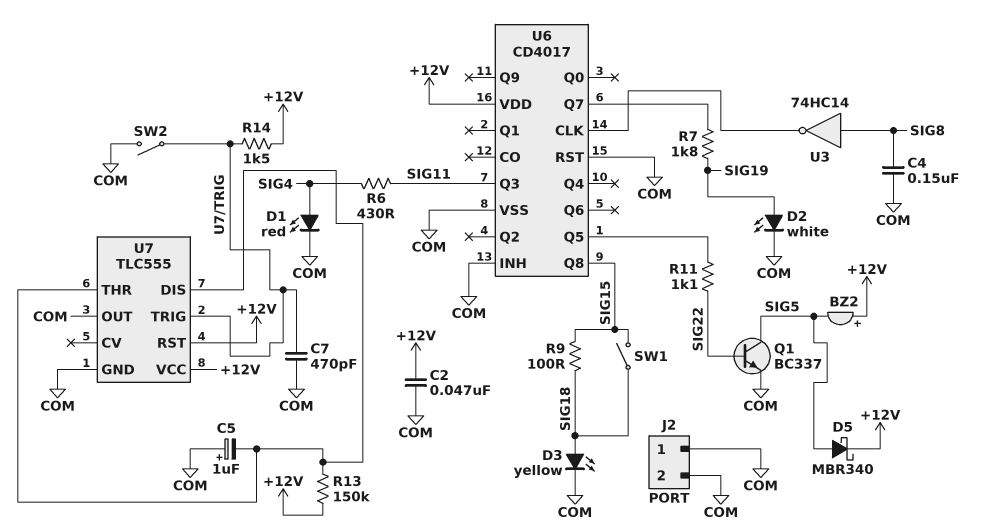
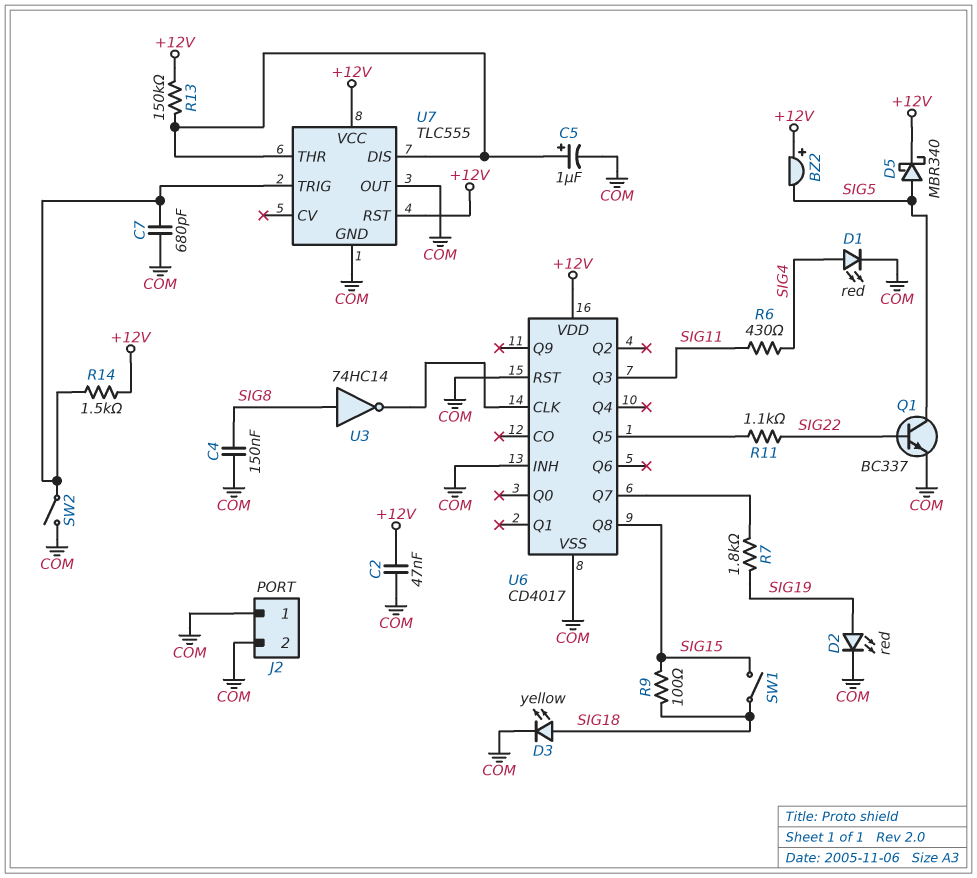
C5: 1uF (plus COM, minus U7/DIS) -> 1uF (plus U7/DIS, minus COM)
C7: 470pF (COM, U7/TRIG) -> 680pF (COM, U7/TRIG)
D2: LED white (A SIG19, K COM) -> LED red (A SIG19, K COM)

